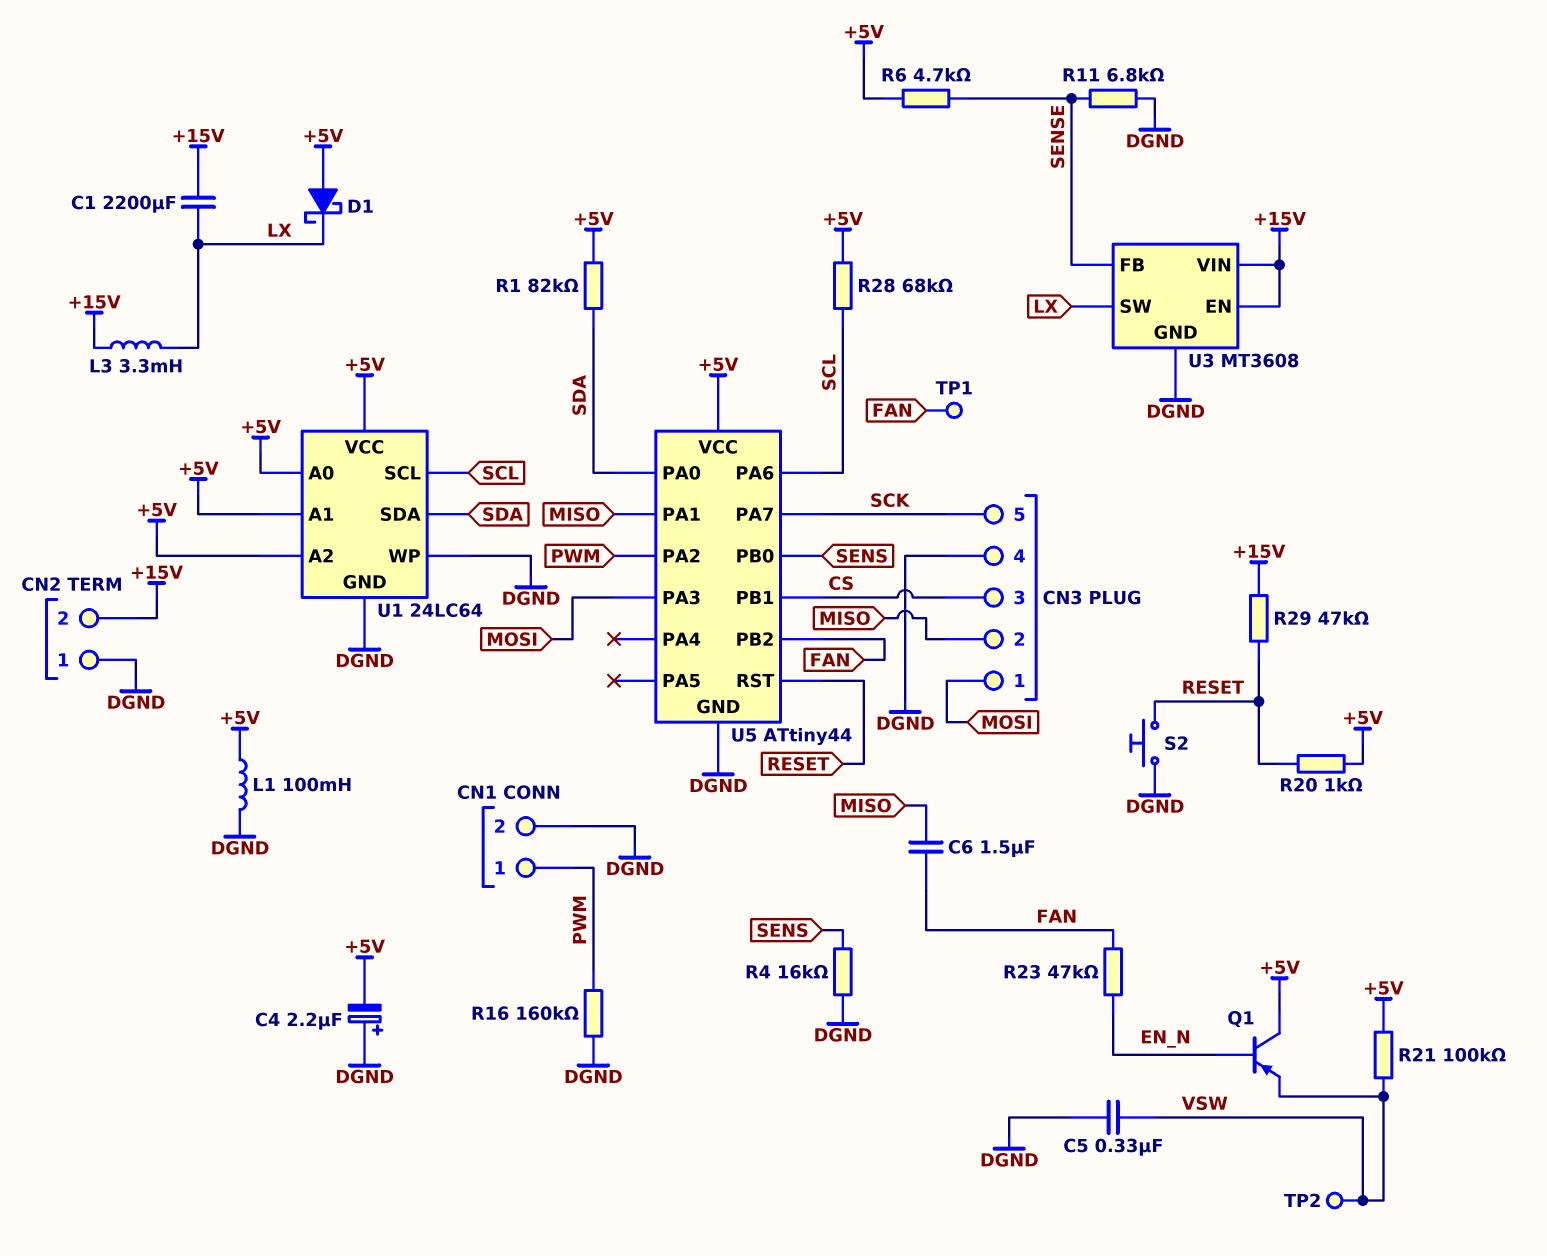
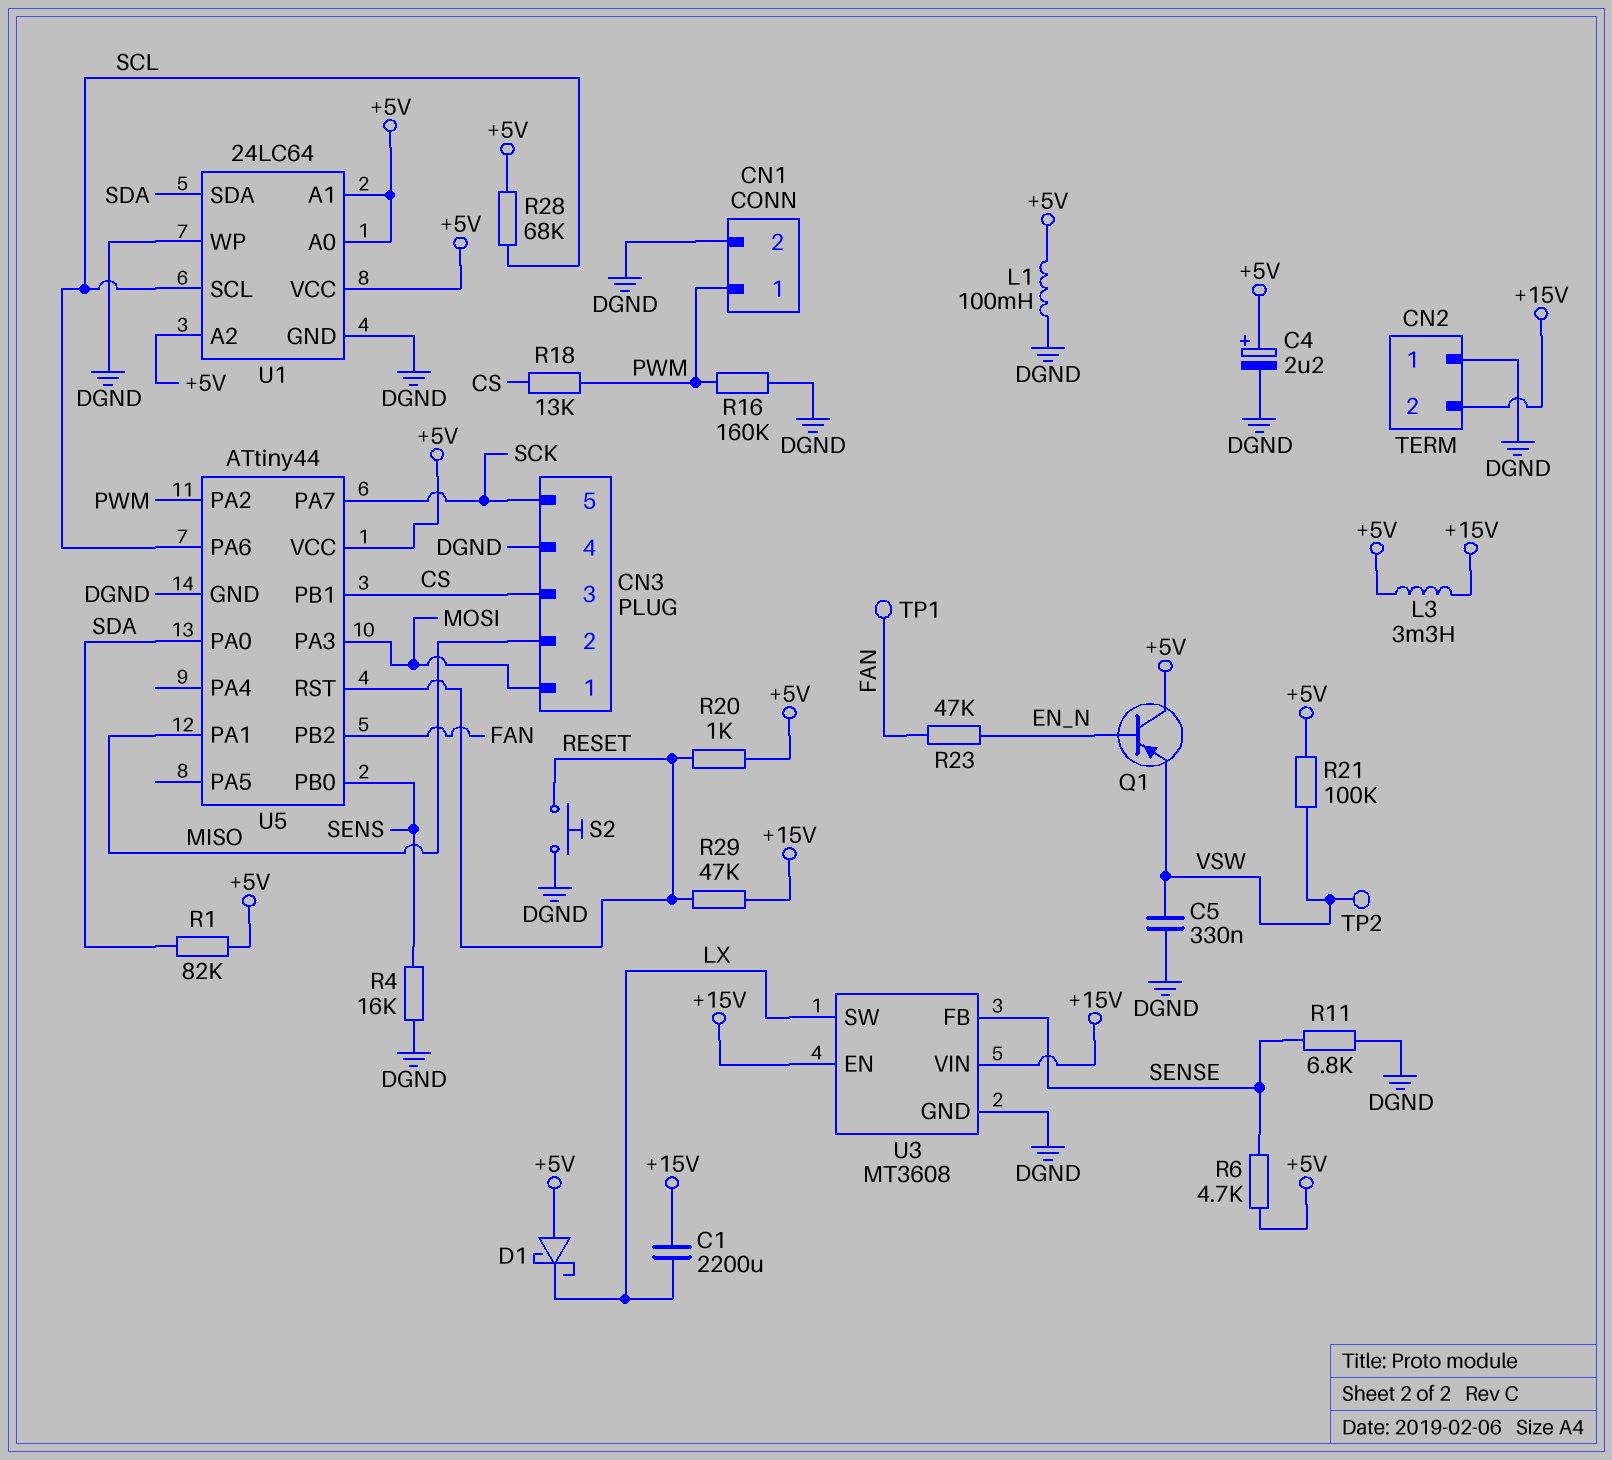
C4: 2.2uF (plus DGND, minus +5V) -> 2.2uF (plus +5V, minus DGND)
C6: 1.5uF (FAN, MISO) -> none
L3: 3.3mH (+15V, LX) -> 3.3mH (+5V, +15V)
R18: none -> 13k (CS, PWM)

